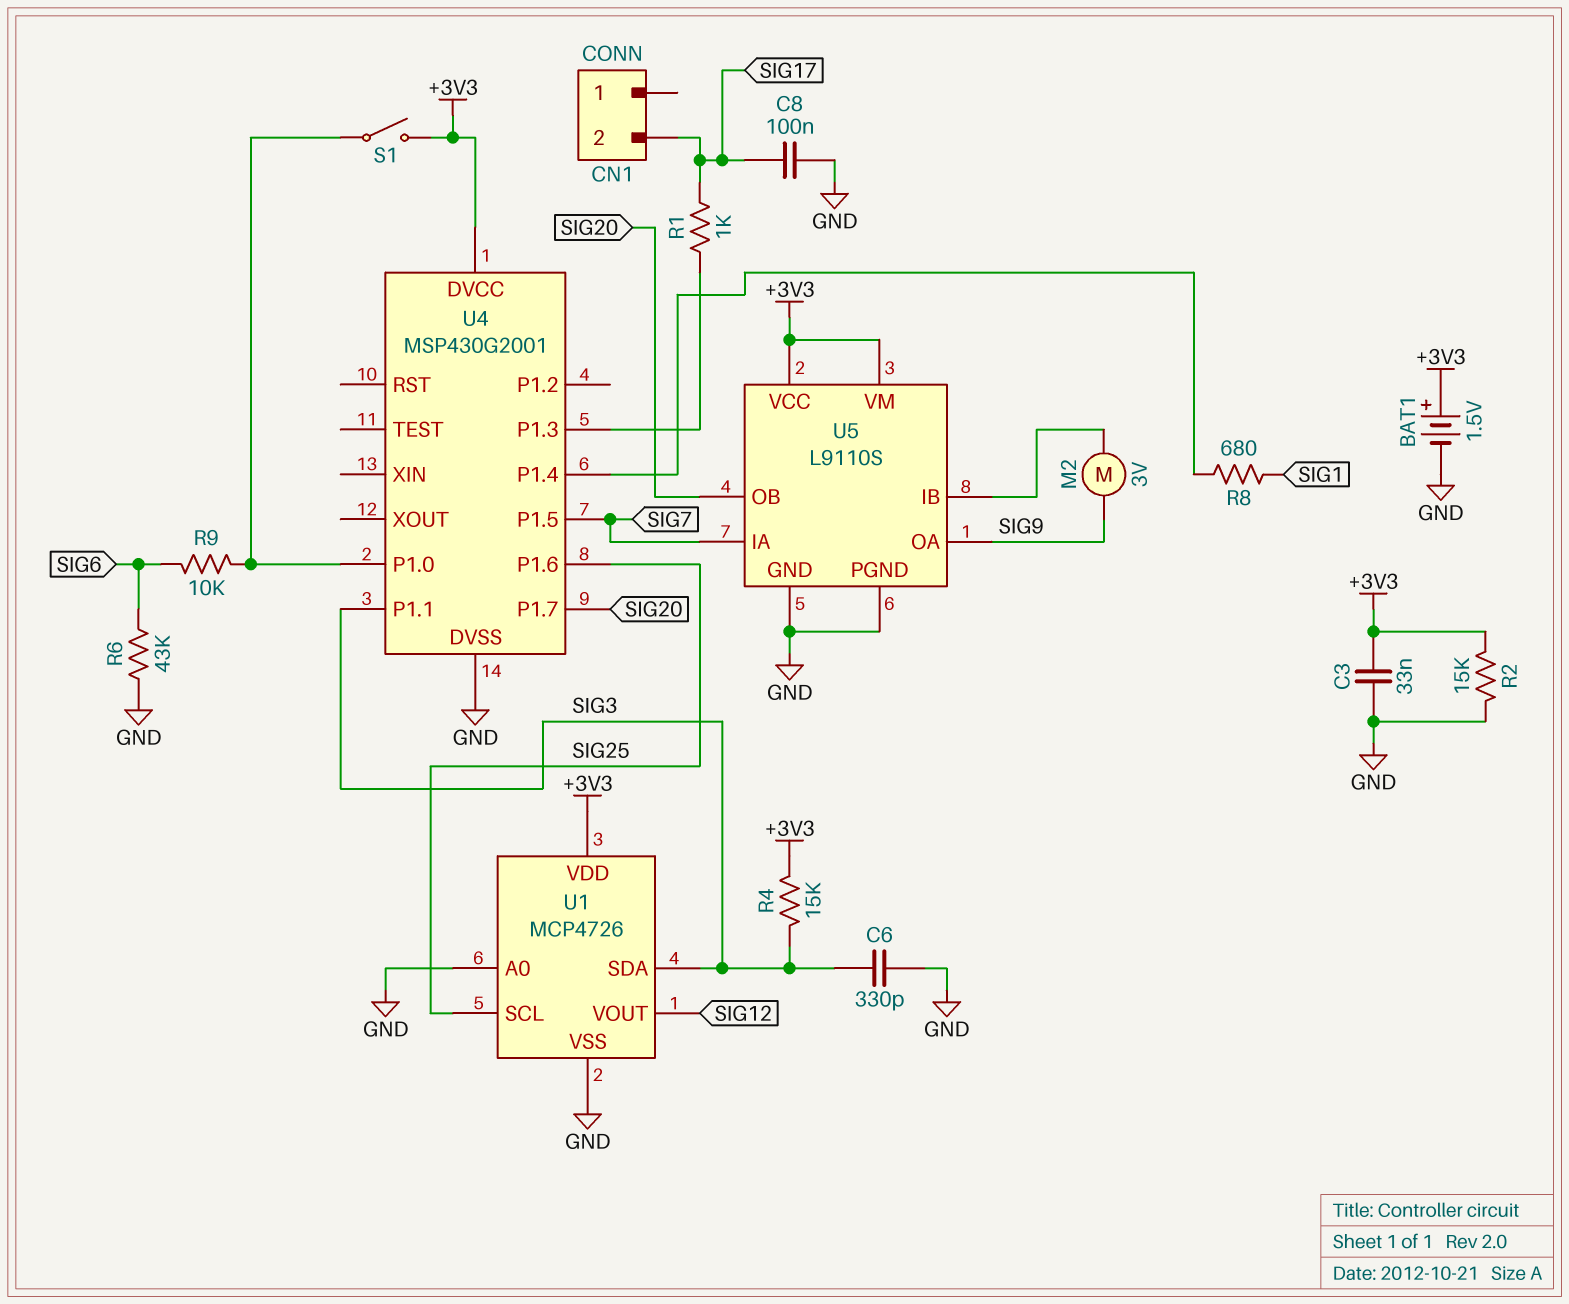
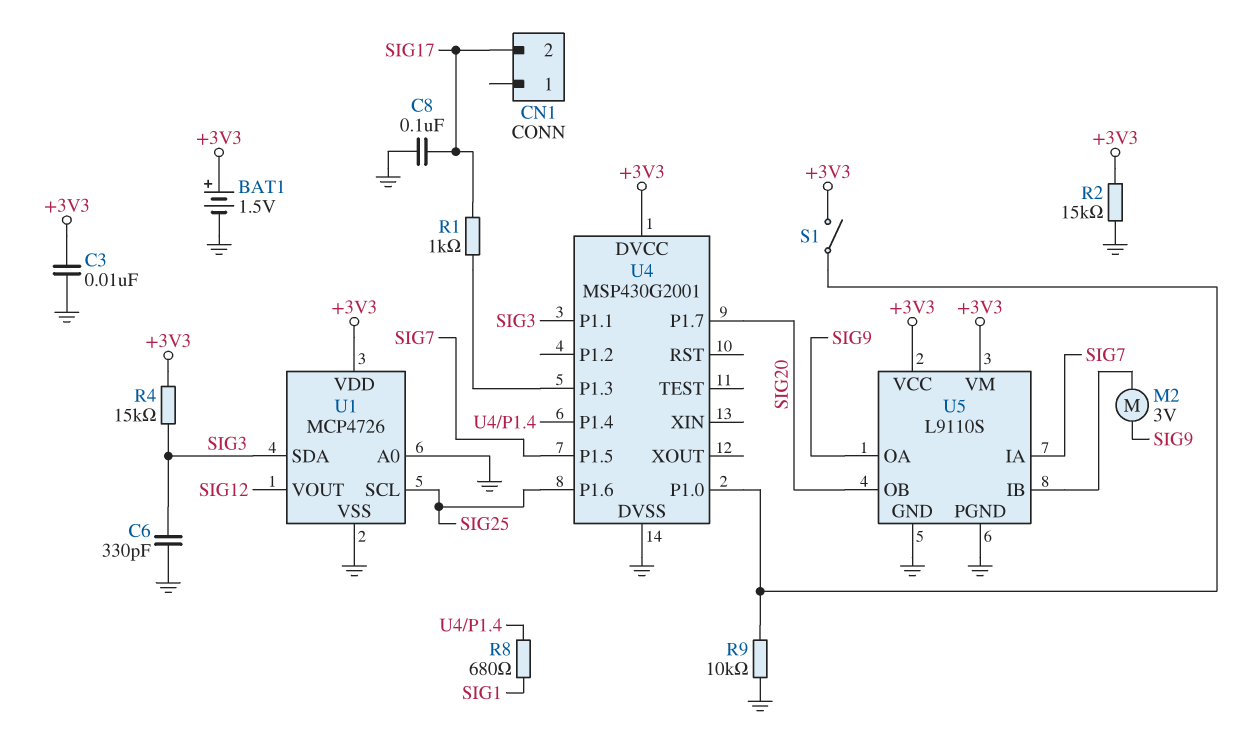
C3: 33nF (+3V3, GND) -> 10nF (+3V3, GND)
R6: 43k (GND, SIG6) -> none
R9: 10k (SIG6, U4/P1.0) -> 10k (GND, U4/P1.0)

